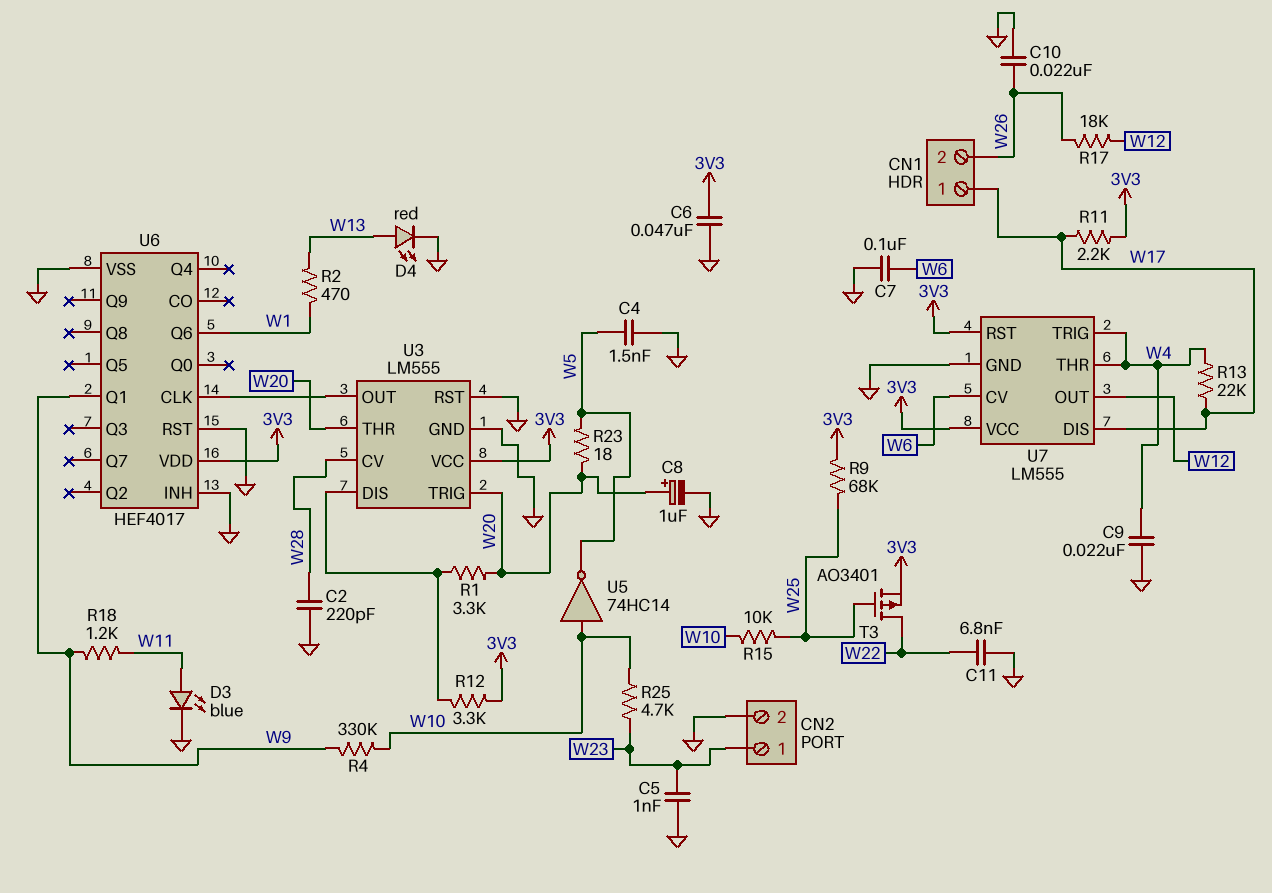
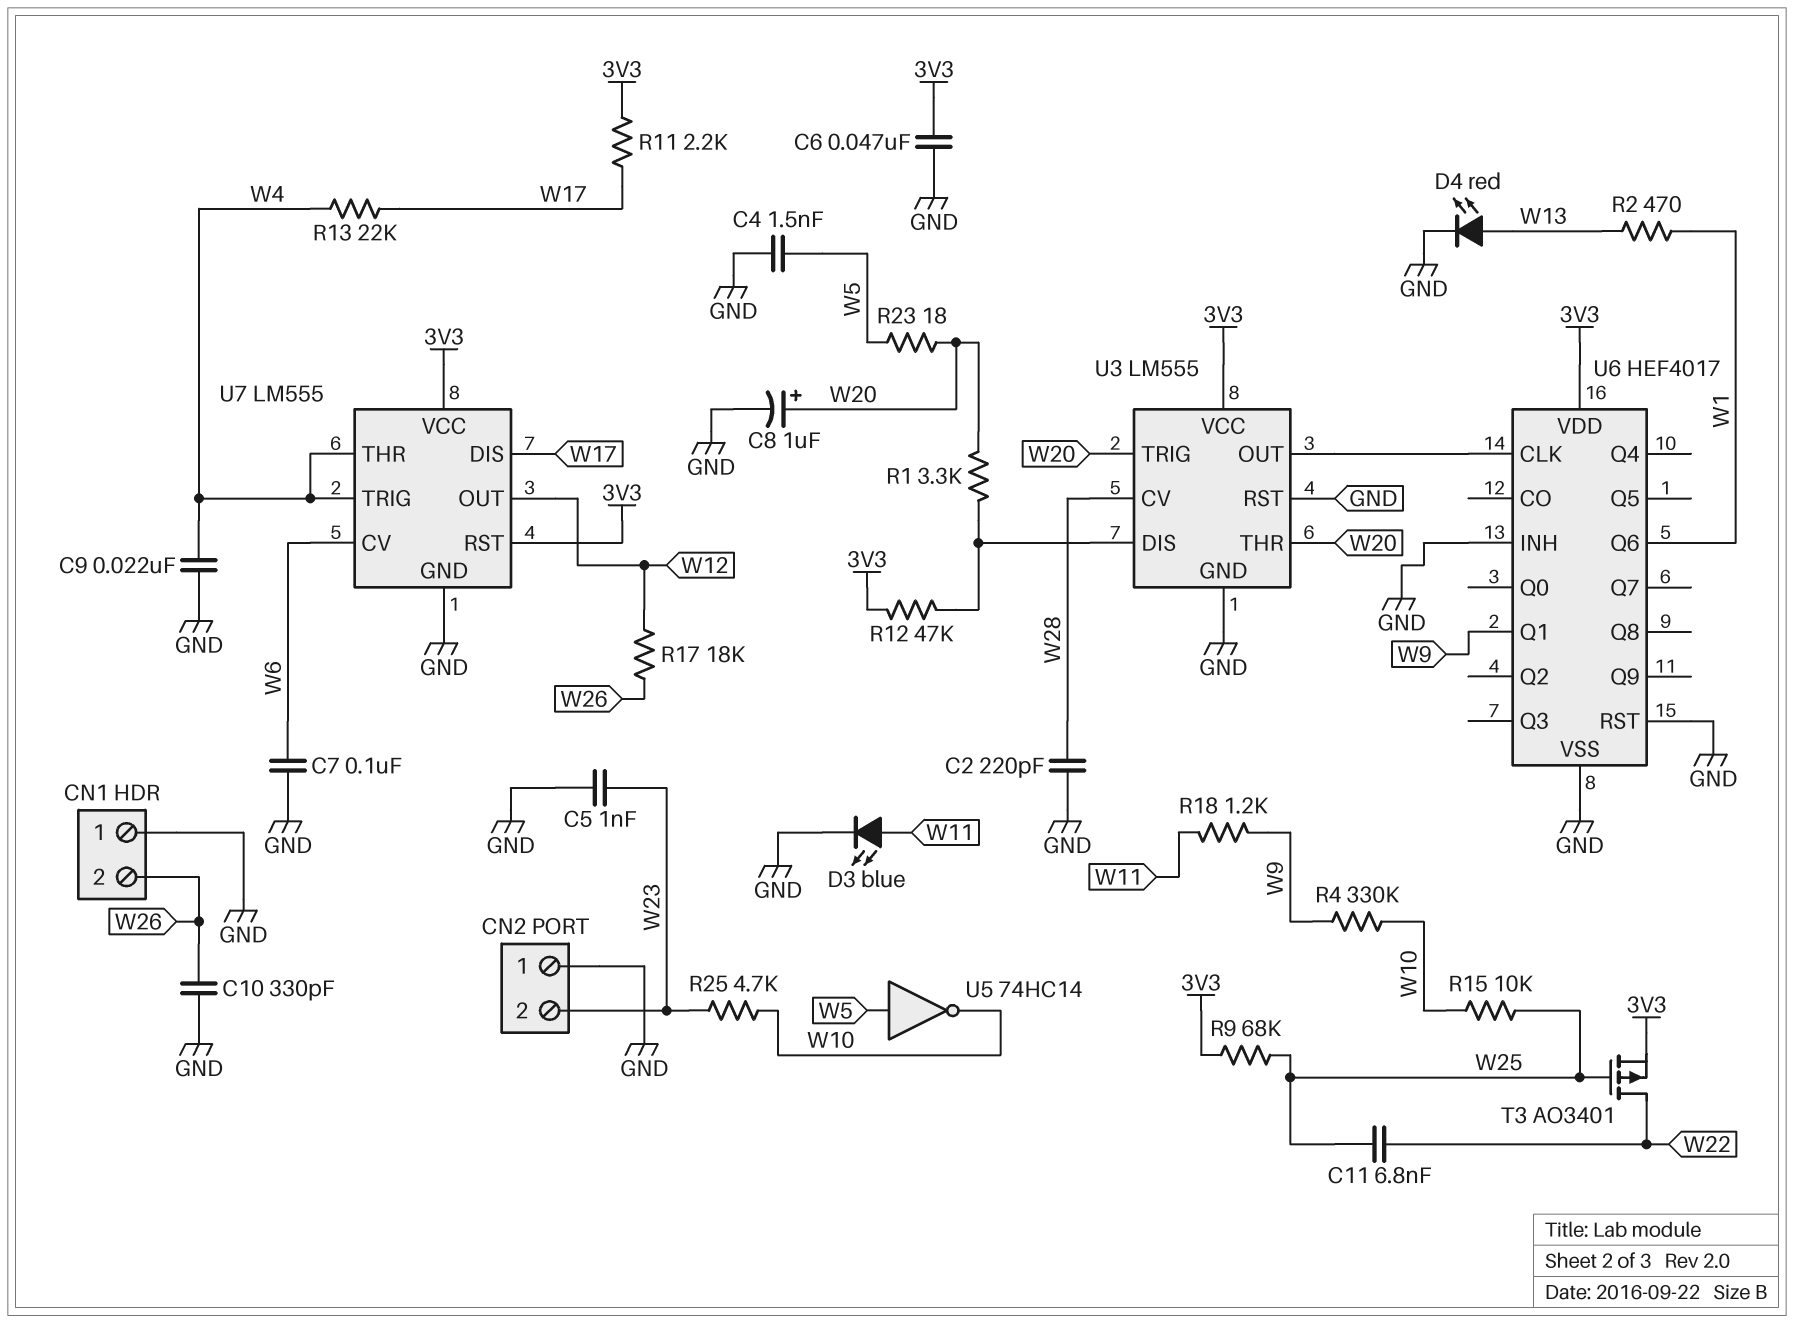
C10: 22nF (GND, W26) -> 330pF (GND, W26)
C11: 6.8nF (GND, W22) -> 6.8nF (W22, W25)
CN1 pin 1: W17 -> GND
CN2 pin 1: W23 -> GND
CN2 pin 2: GND -> W23
R12: 3.3k (3V3, U3/DIS) -> 47k (3V3, U3/DIS)
U5: NOT 74HC14 (in W10, out W5) -> NOT 74HC14 (in W5, out W10)

